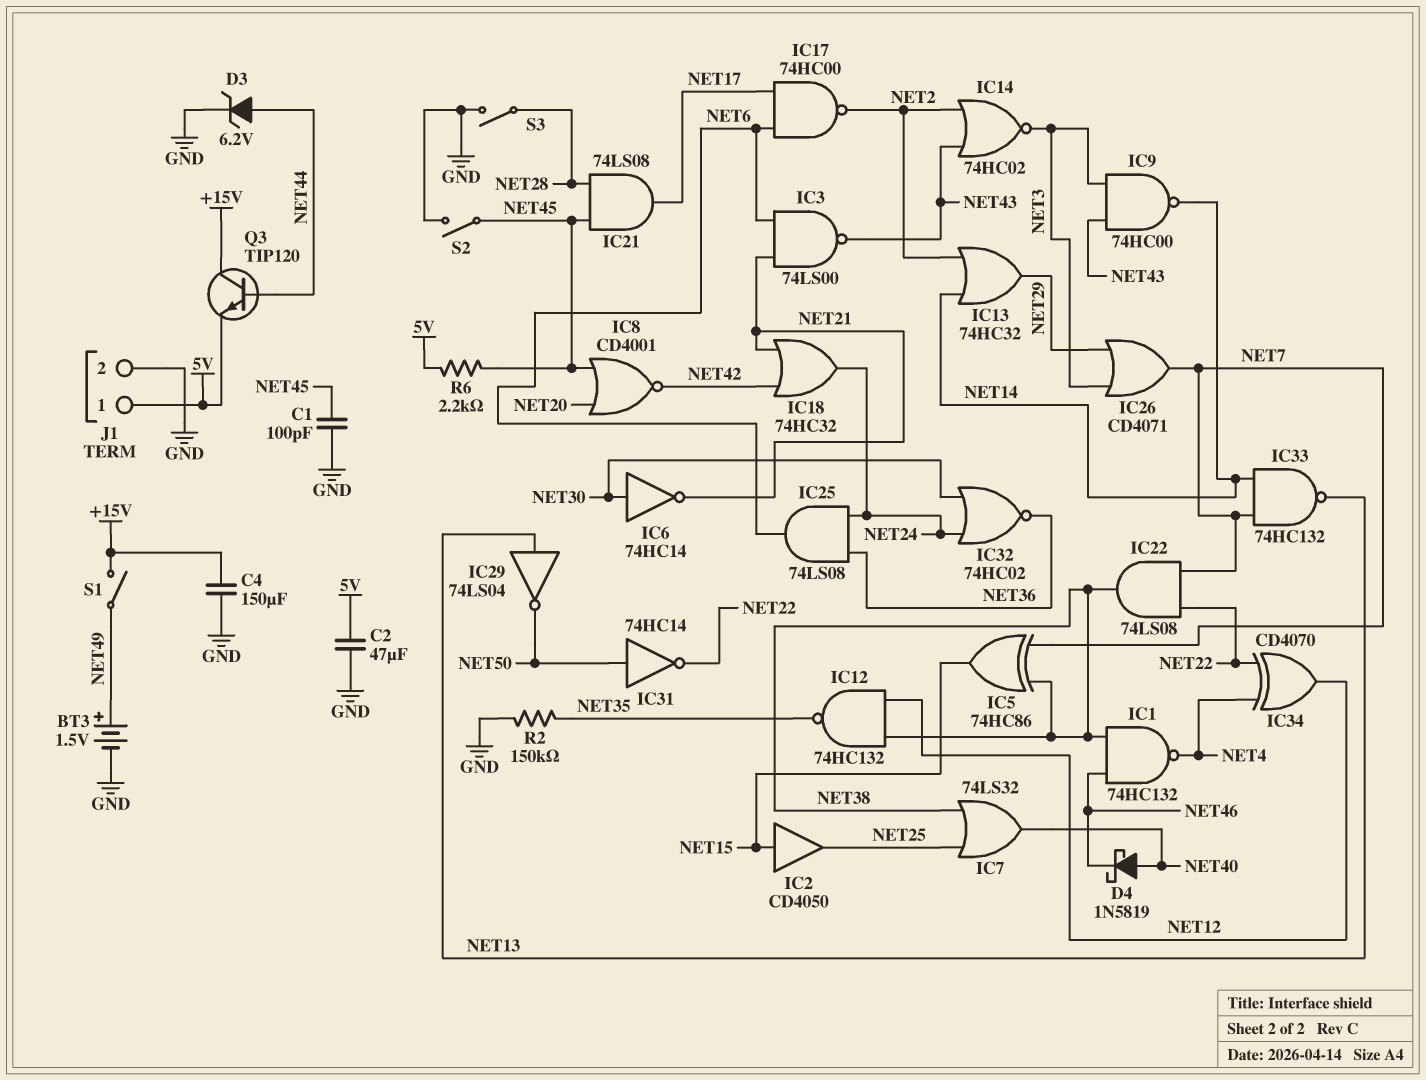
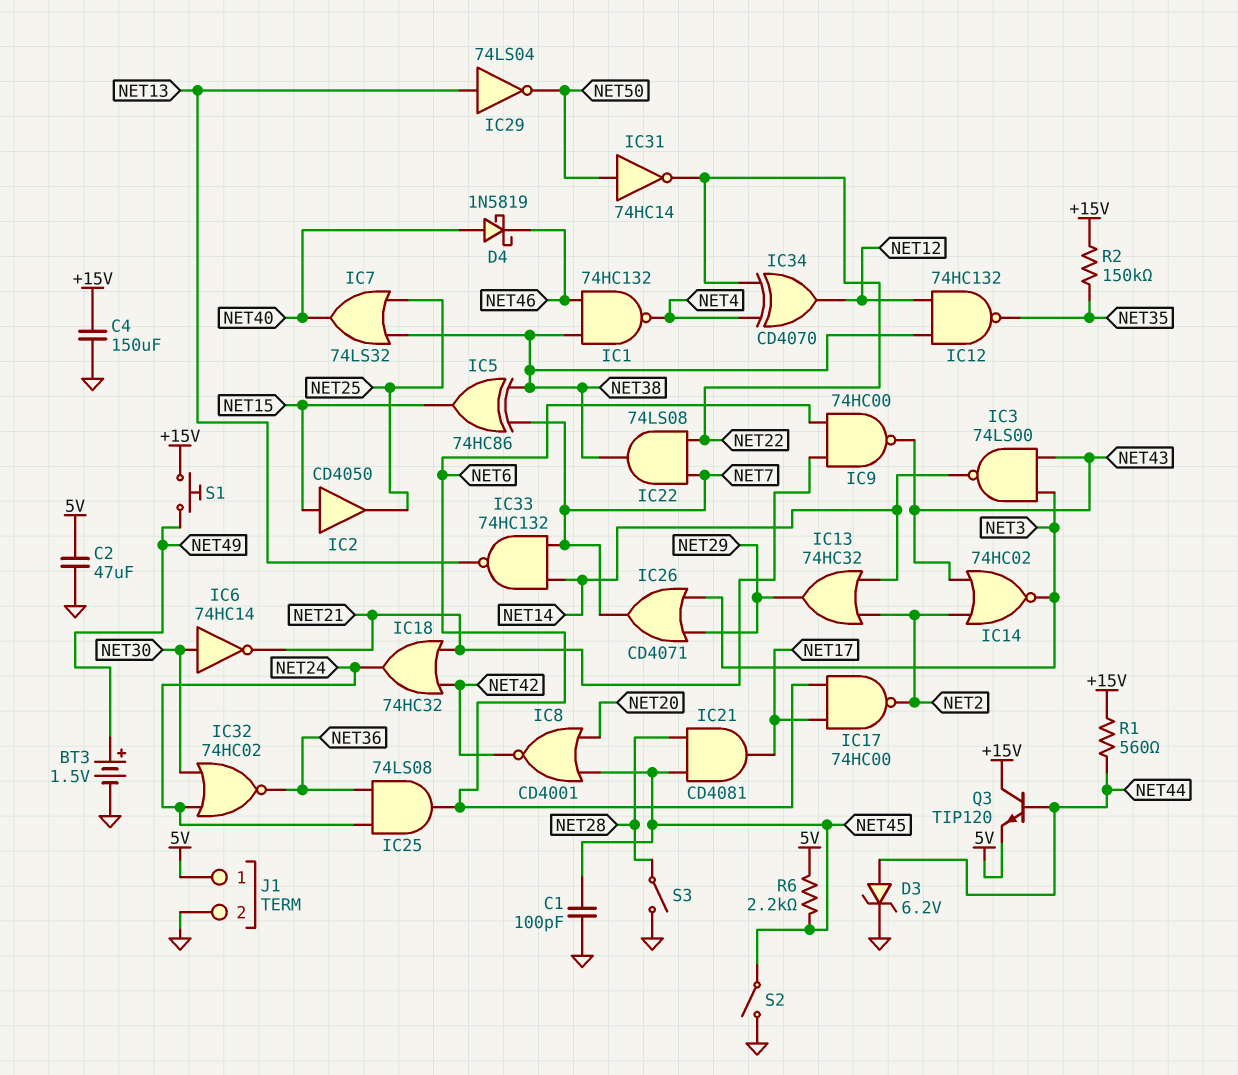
IC3: NAND 74LS00 (in NET6, in NET21, out NET43) -> NAND 74LS00 (in NET3, in NET43, out NET14)
IC9: NAND 74HC00 (in NET3, in NET43, out NET14) -> NAND 74HC00 (in NET6, in NET21, out NET43)
IC21: AND 74LS08 (in NET28, in NET45, out NET17) -> AND CD4081 (in NET28, in NET45, out NET17)
R1: none -> 560 (+15V, NET44)
R2: 150k (GND, NET35) -> 150k (+15V, NET35)
S1: switch (+15V, NET49) -> button (+15V, NET49)

